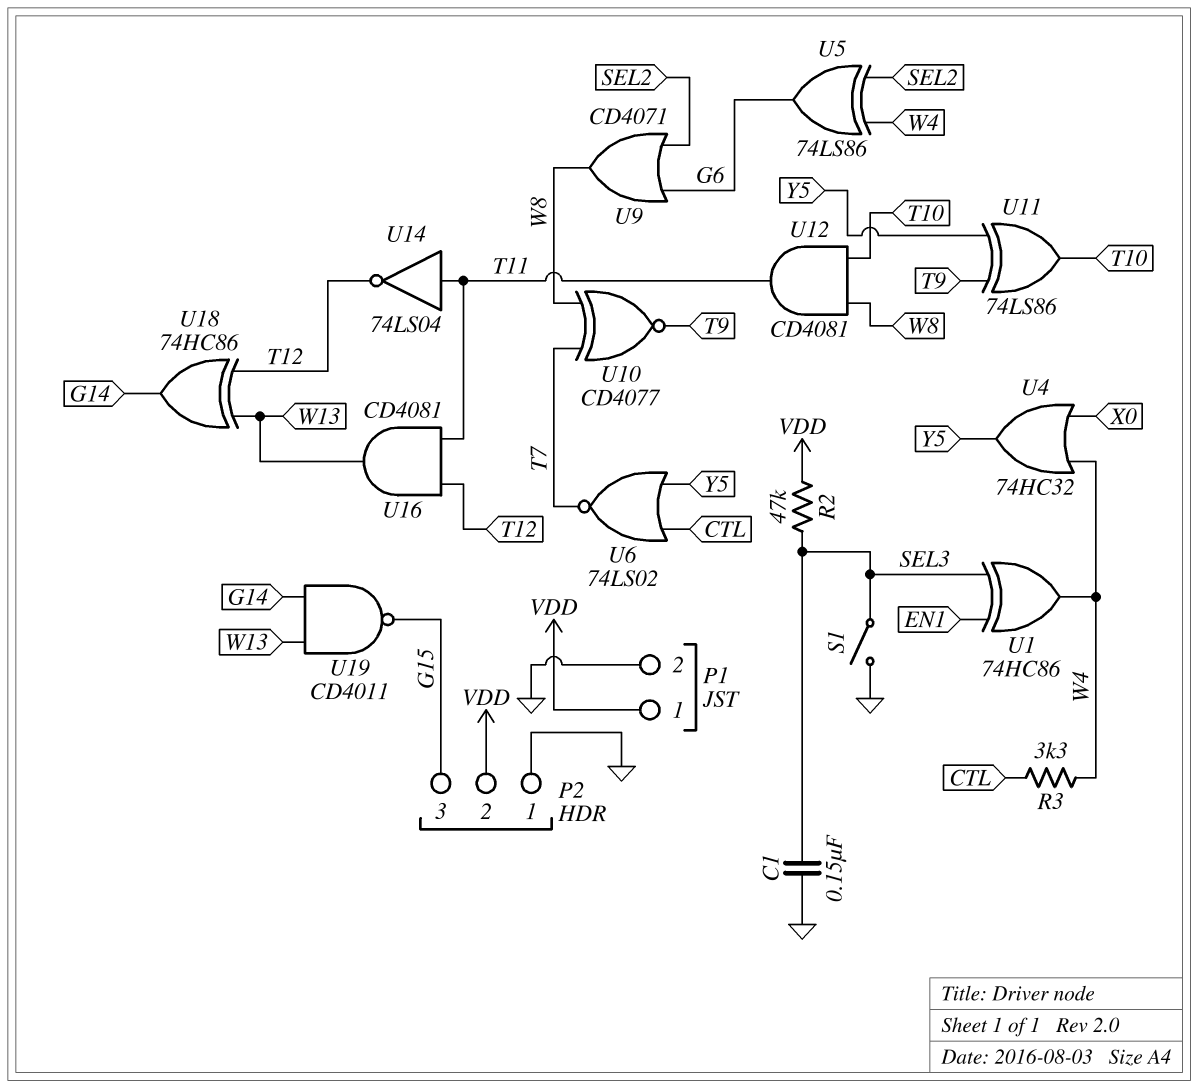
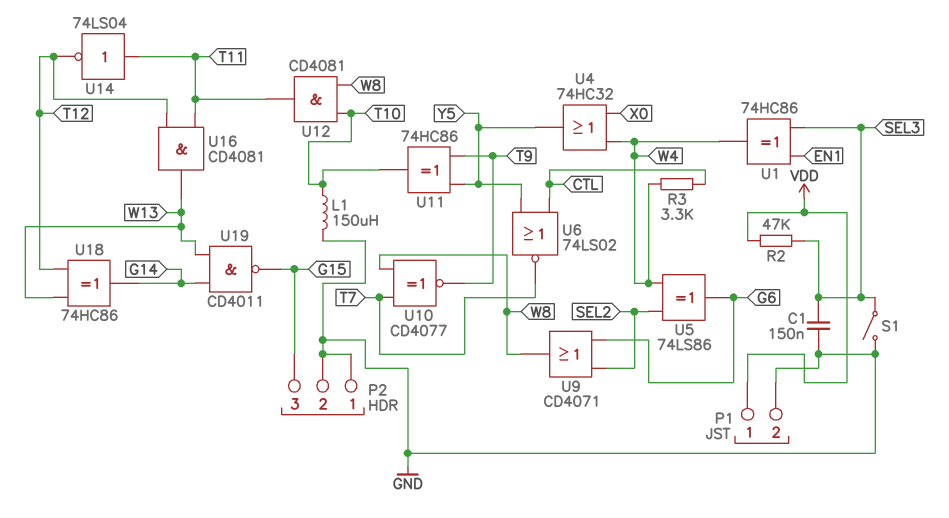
L1: none -> 150uH (GND, T10)
P2 pin 2: VDD -> GND
U11: XOR 74LS86 (in T9, in Y5, out T10) -> XOR 74HC86 (in T9, in Y5, out T10)

